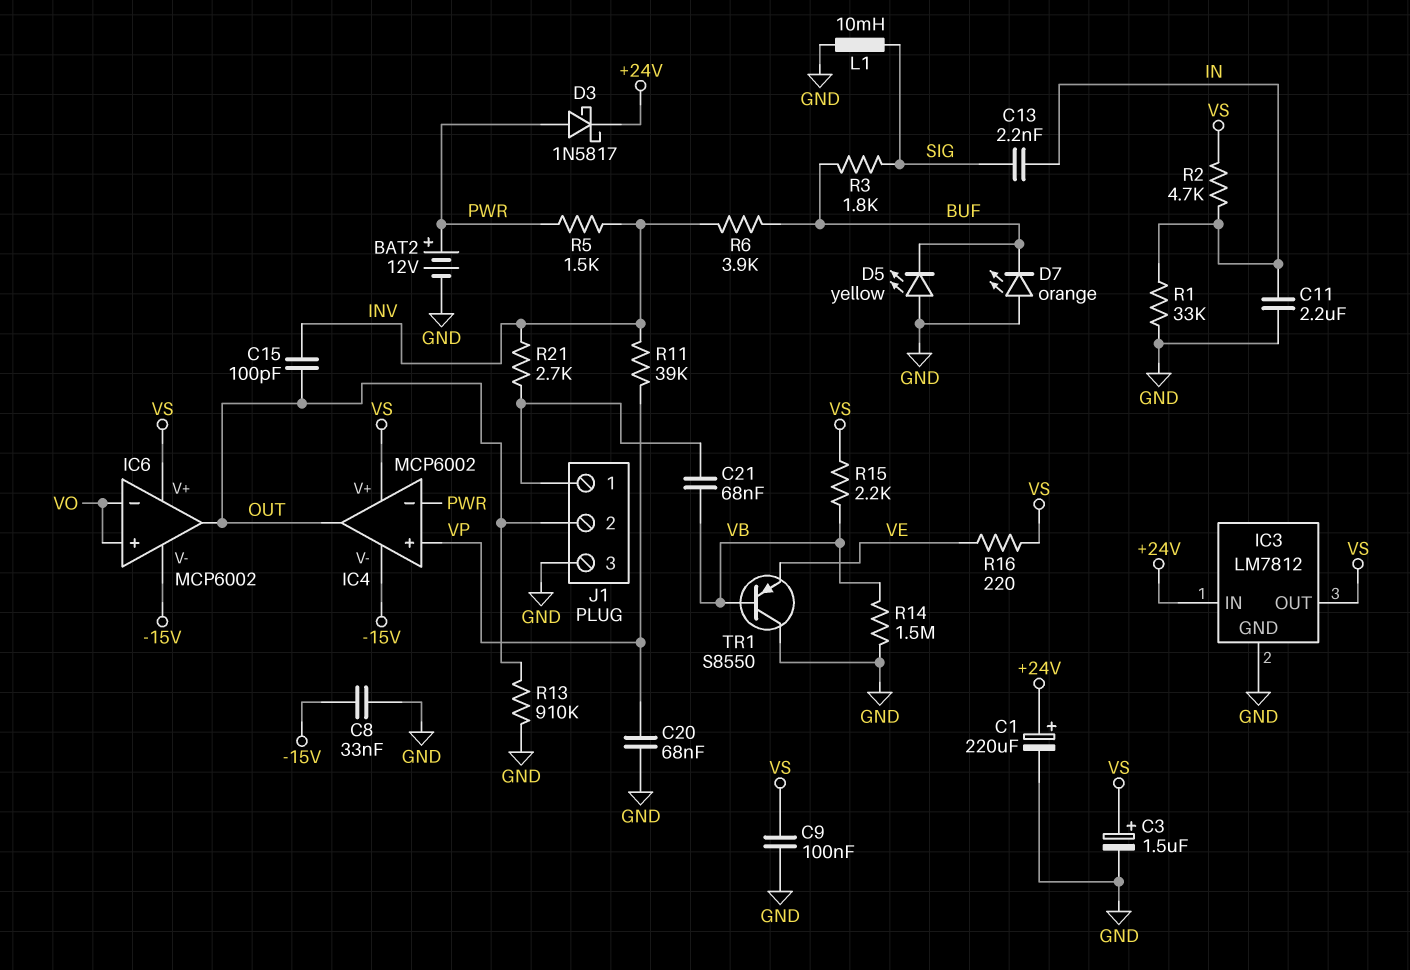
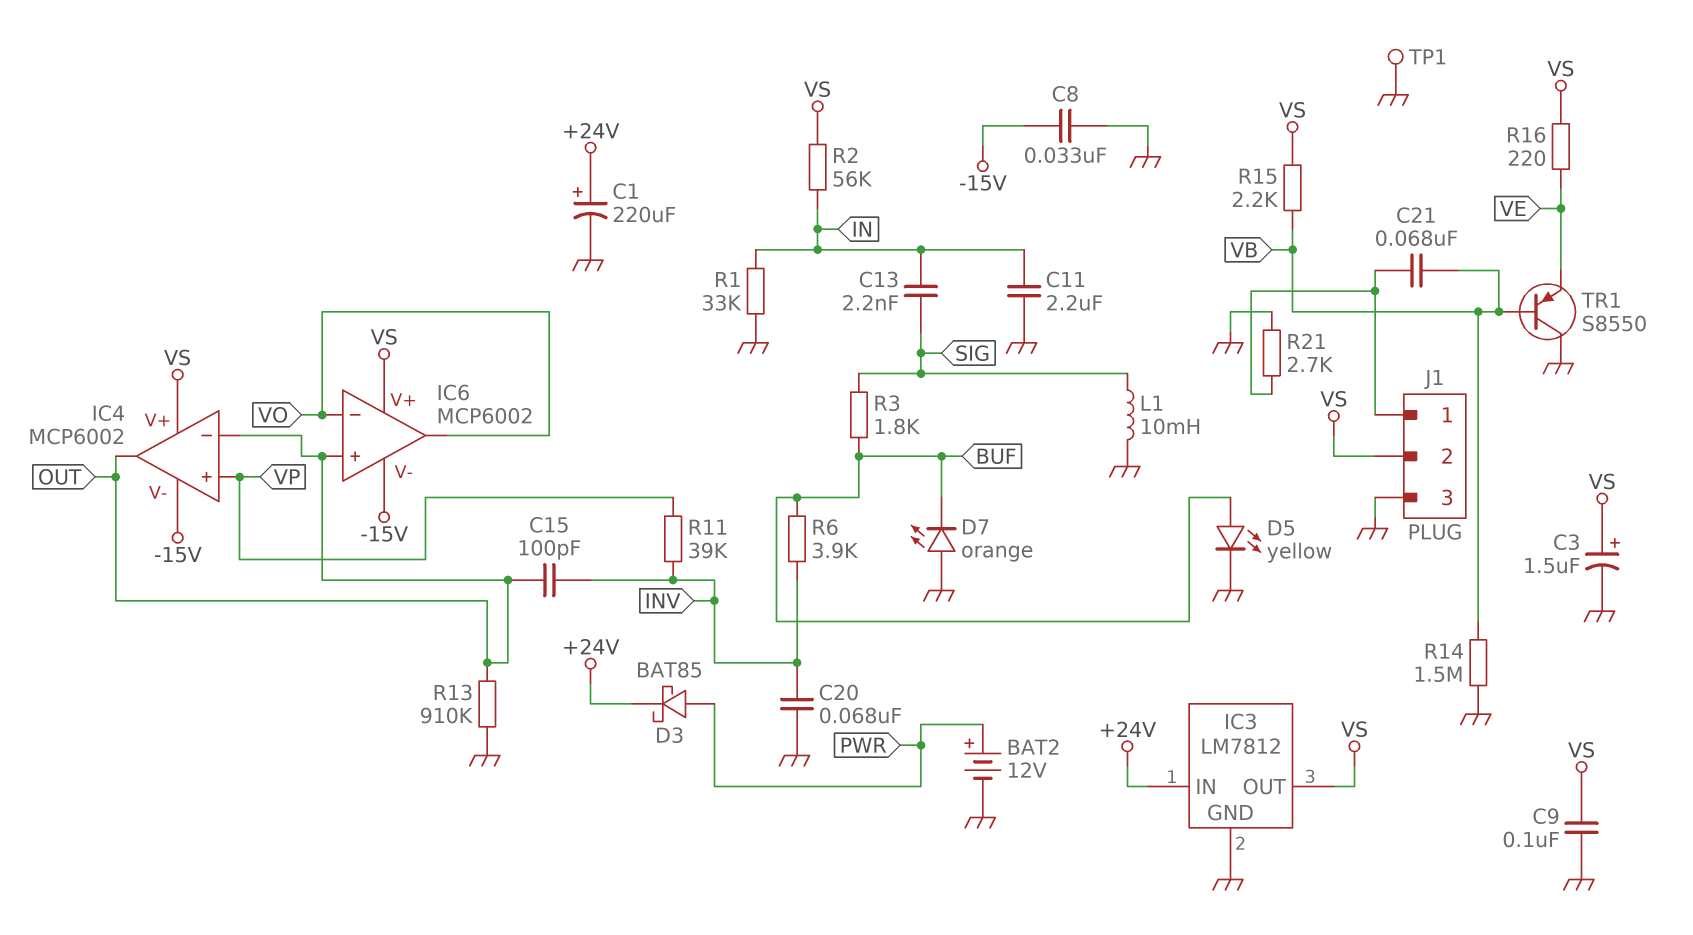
C20: 68nF (GND, VP) -> 68nF (GND, INV)
D3: schottky 1N5817 (A PWR, K +24V) -> schottky BAT85 (A PWR, K +24V)
D5: LED yellow (A GND, K BUF) -> LED yellow (A BUF, K GND)
IC4 pin in-: PWR -> OUT
IC6 pin in+: VO -> OUT
IC6 pin out: OUT -> VO
J1 pin 2: OUT -> VS
R2: 4.7k (IN, VS) -> 56k (IN, VS)
R5: 1.5k (INV, PWR) -> none
R21: 2.7k (INV, J1/1) -> 2.7k (GND, J1/1)
TP1: none -> test point (GND)

